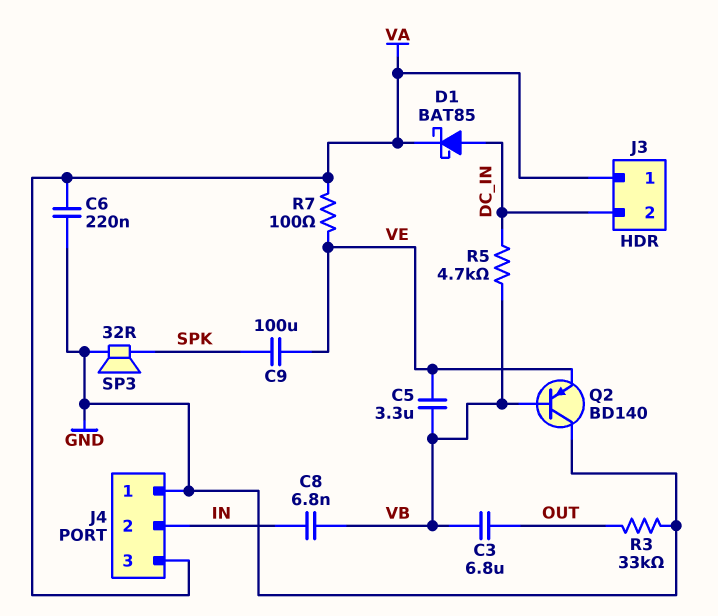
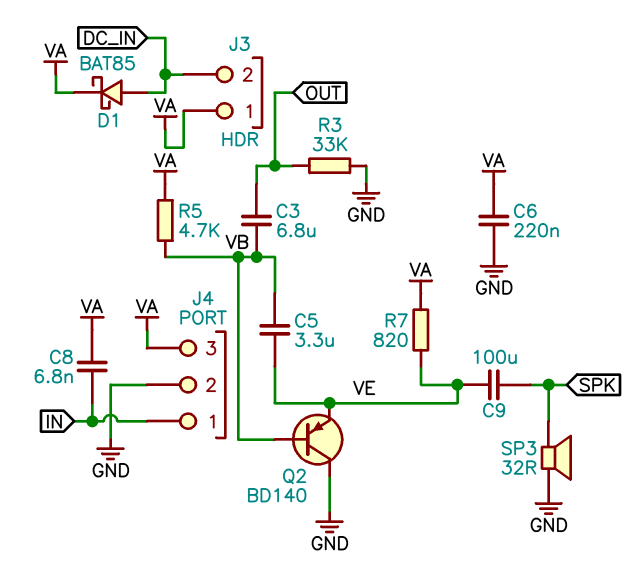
C8: 6.8nF (IN, VB) -> 6.8nF (IN, VA)
J4 pin 1: GND -> IN
J4 pin 2: IN -> GND
R5: 4.7k (DC_IN, VB) -> 4.7k (VA, VB)
R7: 100 (VA, VE) -> 820 (VA, VE)

